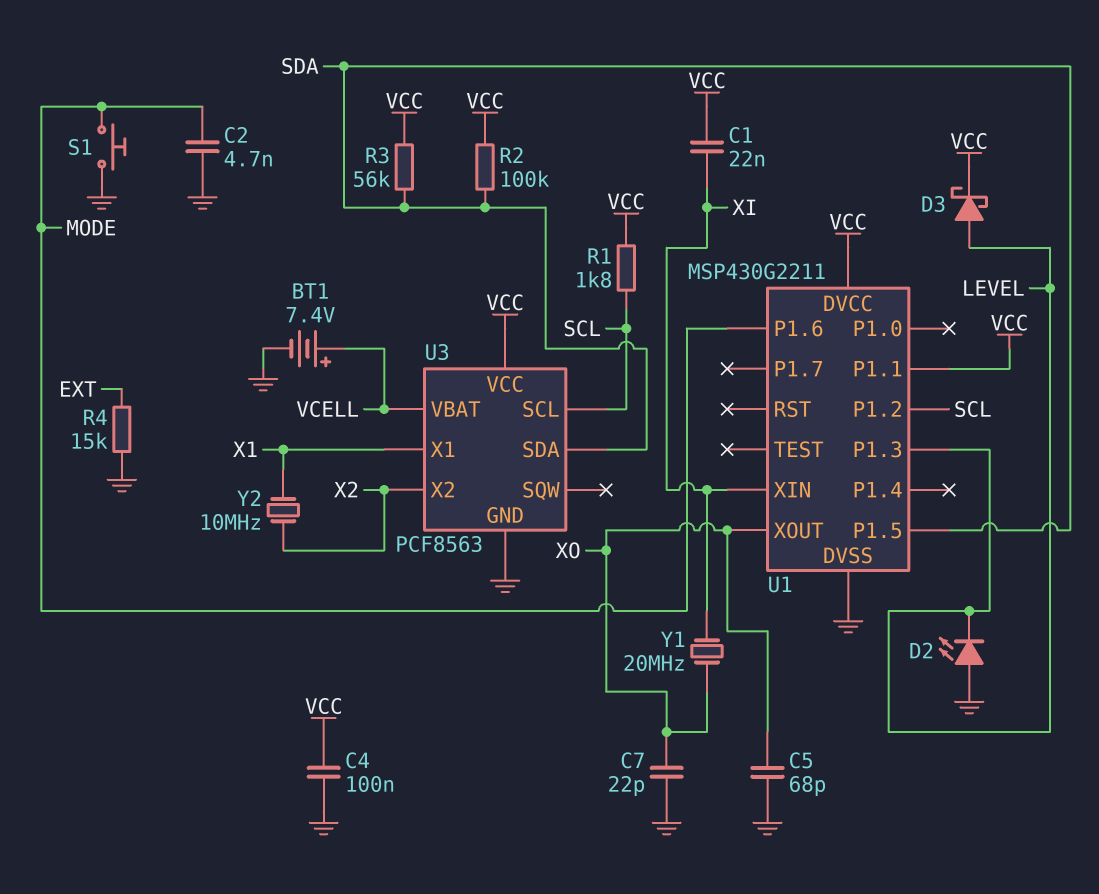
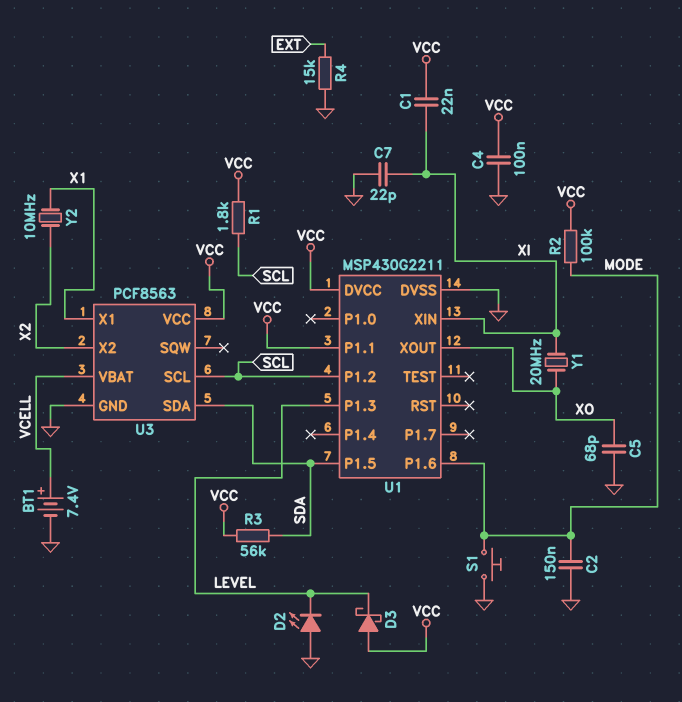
C2: 4.7nF (GND, MODE) -> 150nF (GND, MODE)
C7: 22pF (GND, XO) -> 22pF (GND, XI)
D3: schottky (A LEVEL, K VCC) -> schottky (A VCC, K LEVEL)
R2: 100k (SDA, VCC) -> 100k (MODE, VCC)

